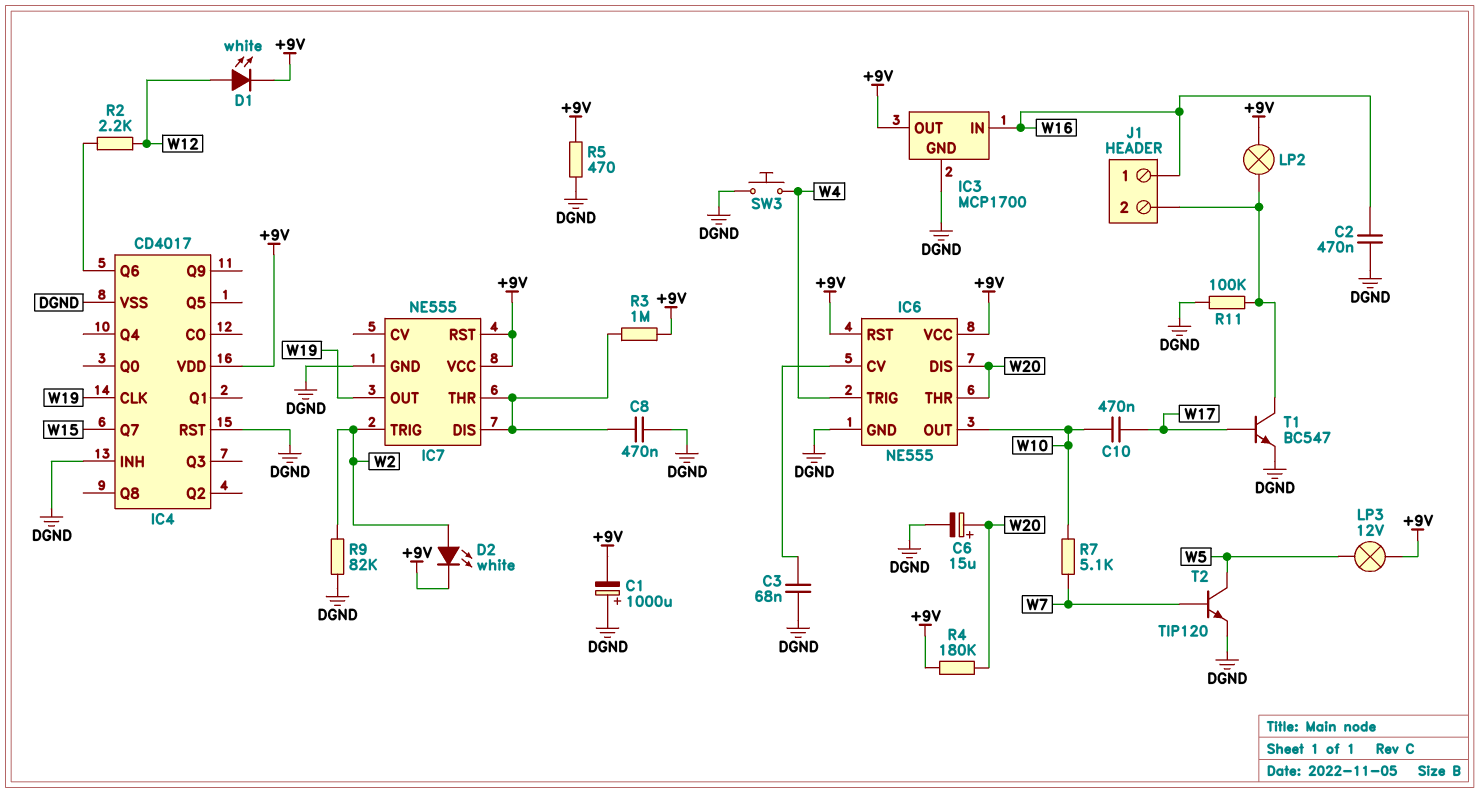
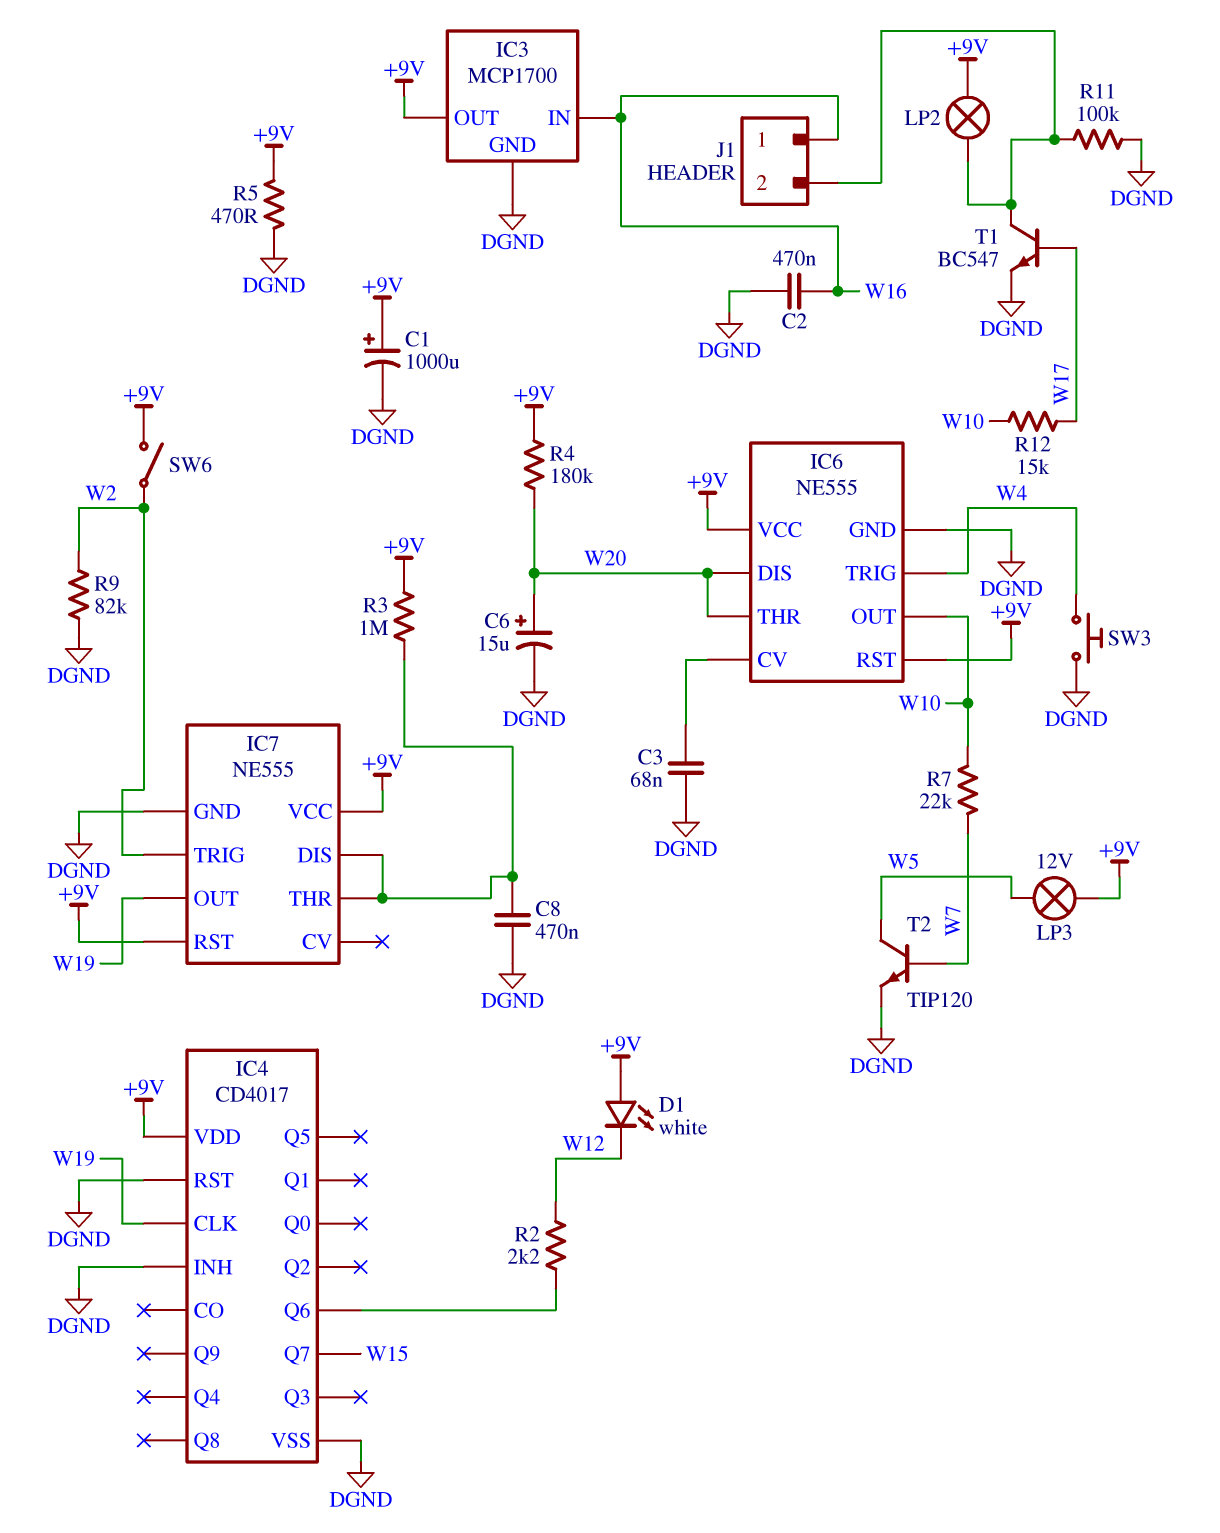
C1: 1000uF (plus DGND, minus +9V) -> 1000uF (plus +9V, minus DGND)
C10: 470nF (W10, W17) -> none
D1: LED white (A W12, K +9V) -> LED white (A +9V, K W12)
D2: LED white (A W2, K +9V) -> none
R7: 5.1k (W7, W10) -> 22k (W7, W10)
R12: none -> 15k (W10, W17)
SW6: none -> switch (+9V, W2)

